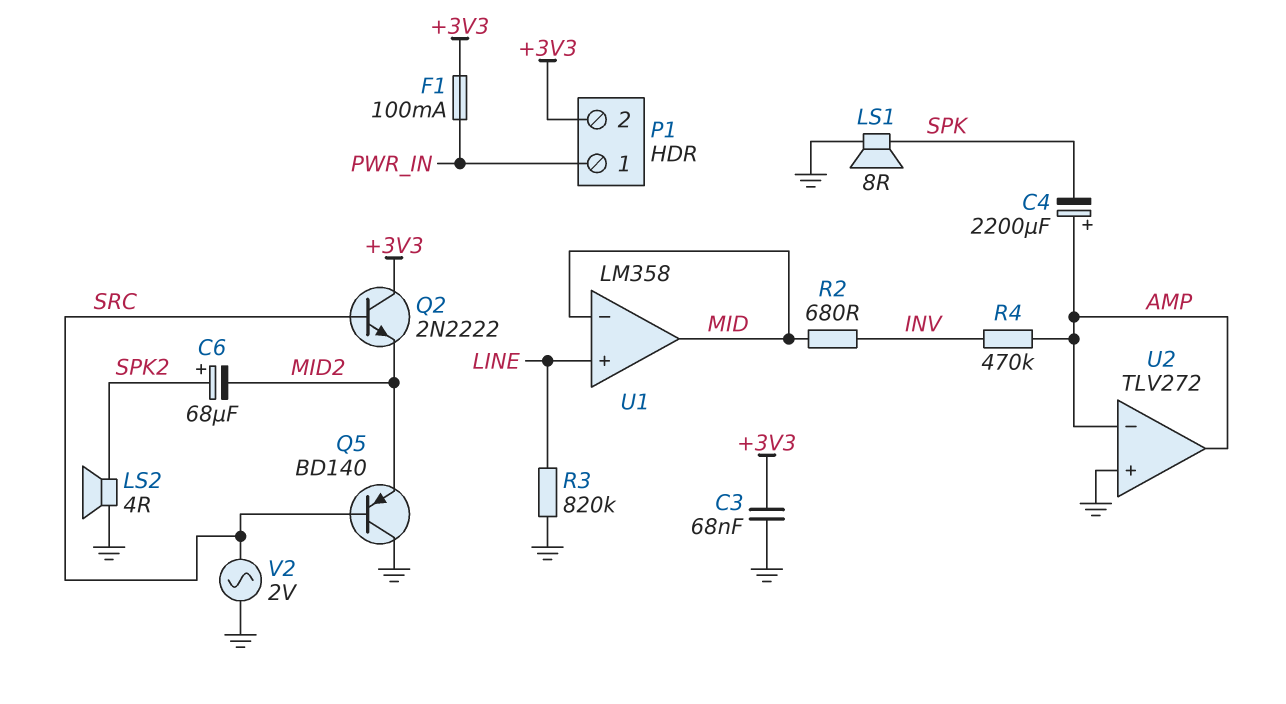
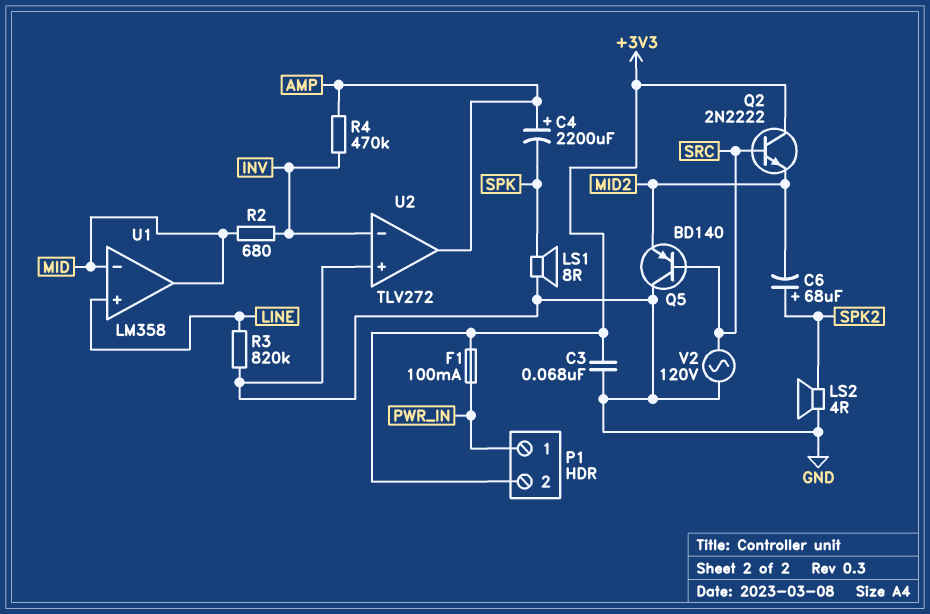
U2 pin in-: AMP -> INV
V2: AC 2V (GND, SRC) -> AC 120V (GND, SRC)

